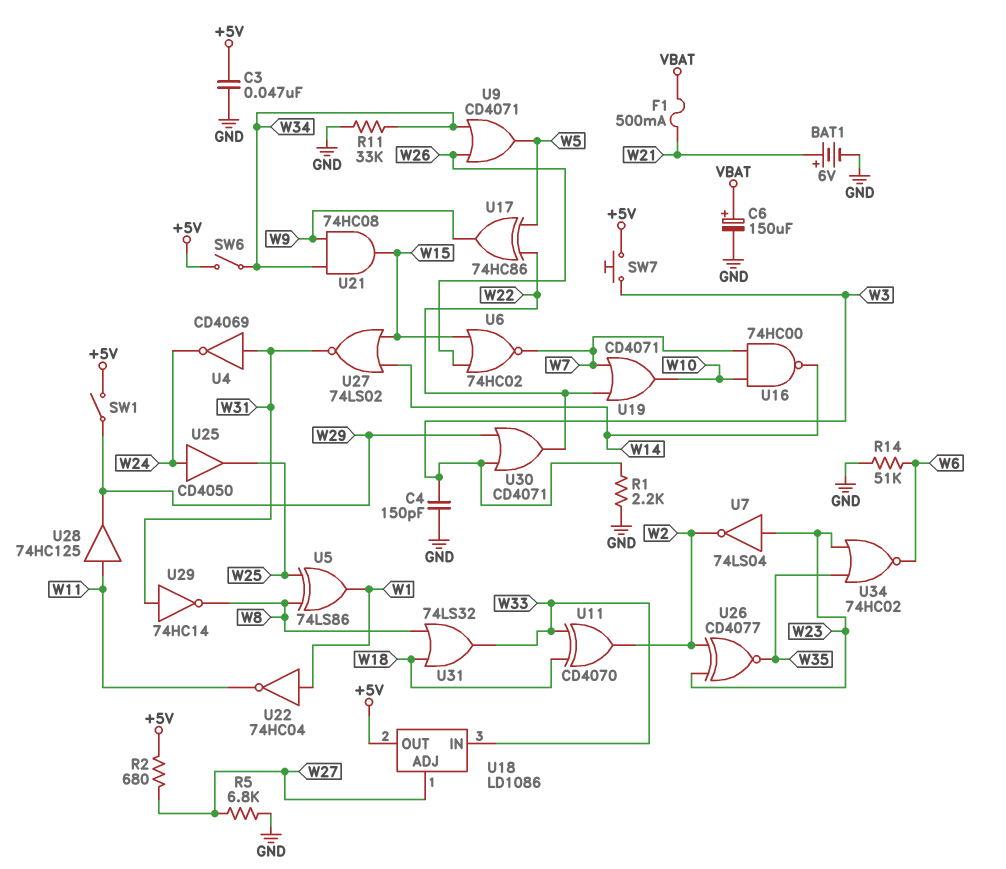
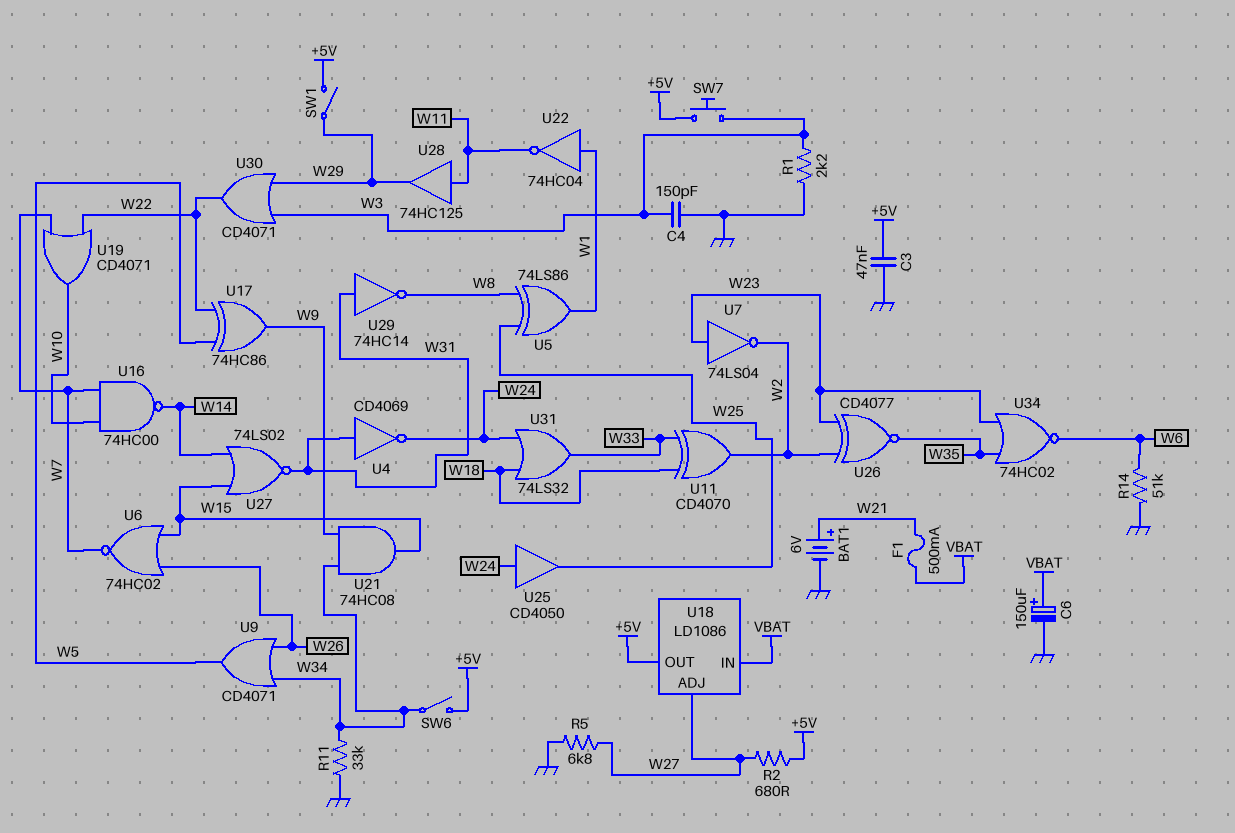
U18 pin IN: W33 -> VBAT
U31: OR 74LS32 (in W8, in W18, out W33) -> OR 74LS32 (in W18, in W24, out W33)

